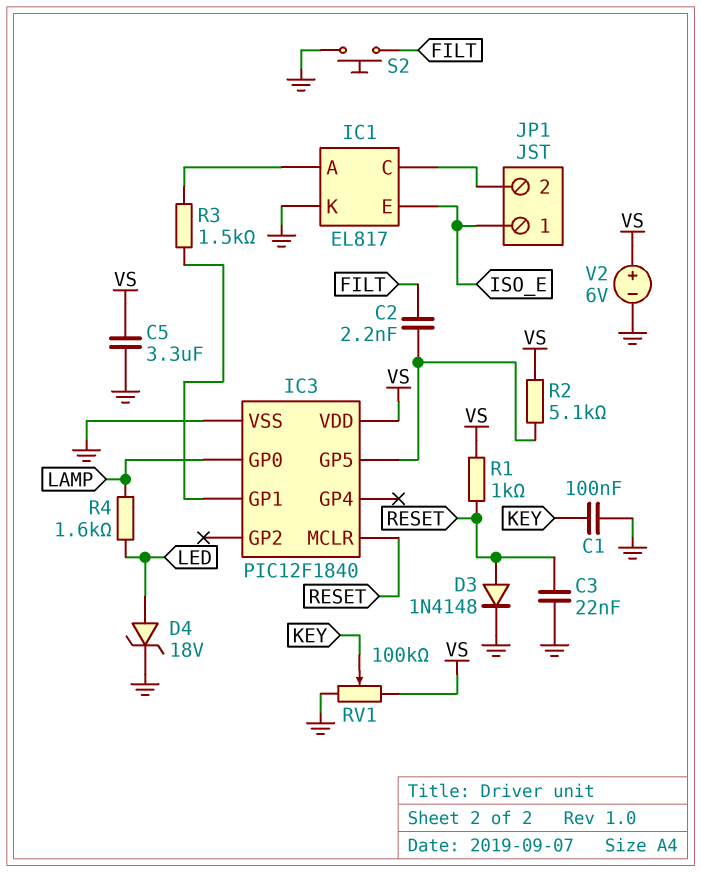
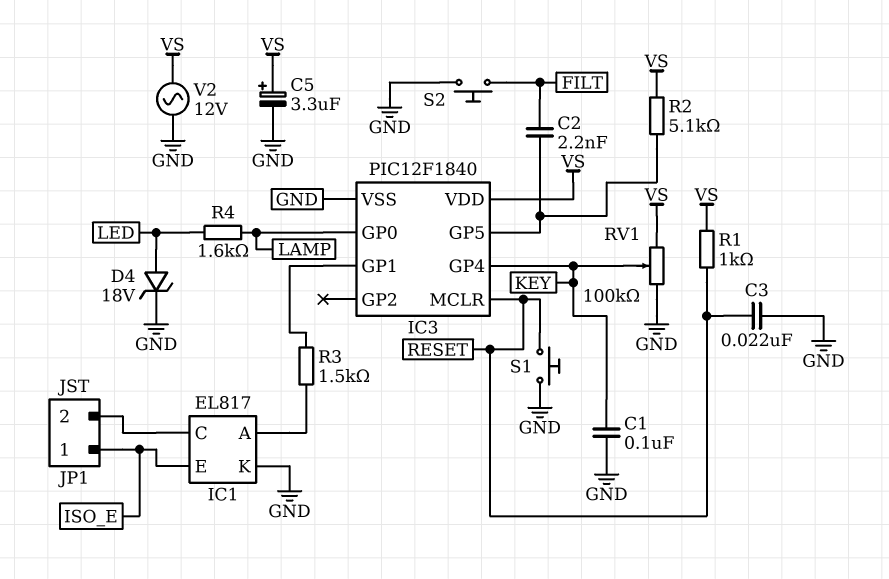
C5: 3.3uF (GND, VS) -> 3.3uF (plus VS, minus GND)
D3: diode 1N4148 (A RESET, K GND) -> none
IC3 pin GP4: none -> KEY
S1: none -> button (GND, RESET)
V2: 6V (plus VS, minus GND) -> AC 12V (GND, VS)

